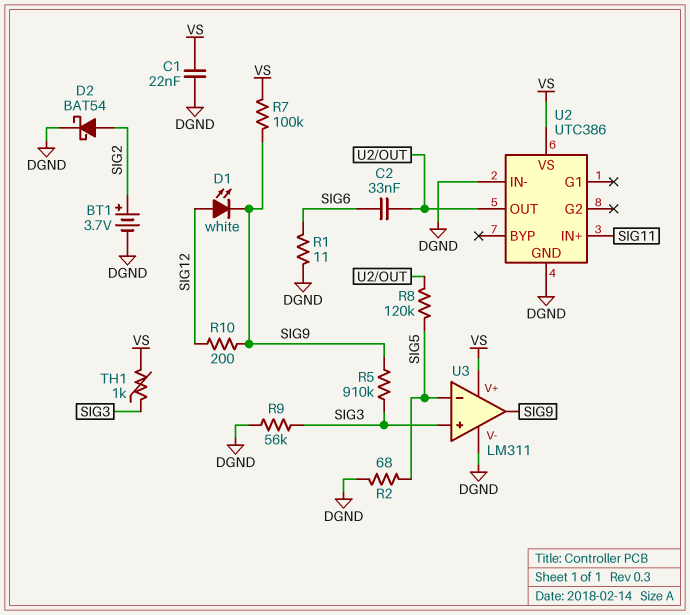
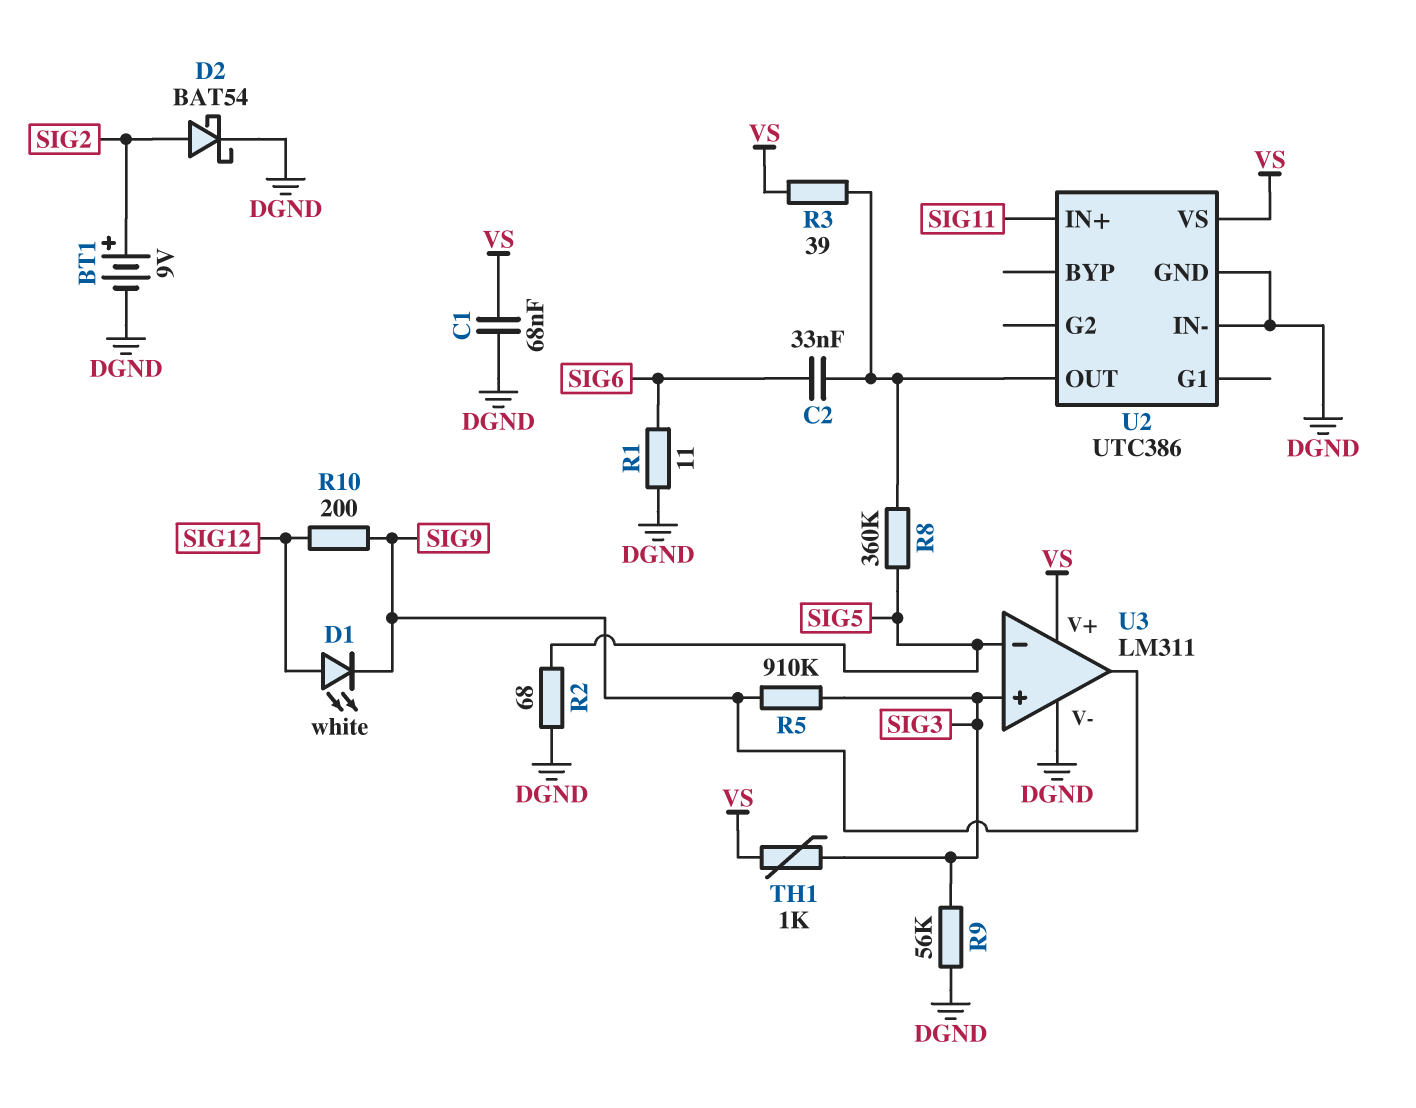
BT1: 3.7V (plus SIG2, minus DGND) -> 9V (plus SIG2, minus DGND)
C1: 22nF (DGND, VS) -> 68nF (DGND, VS)
R3: none -> 39 (U2/OUT, VS)
R7: 100k (SIG9, VS) -> none
R8: 120k (SIG5, U2/OUT) -> 360k (SIG5, U2/OUT)

